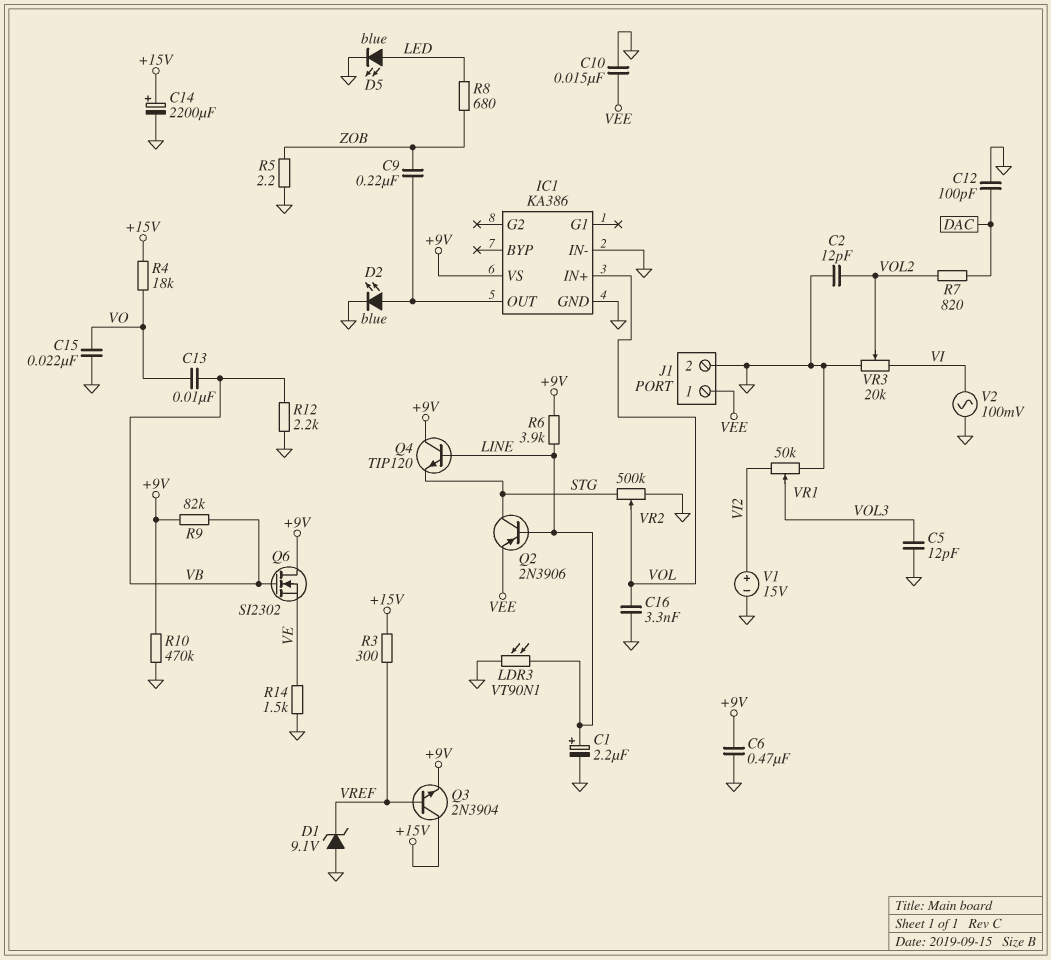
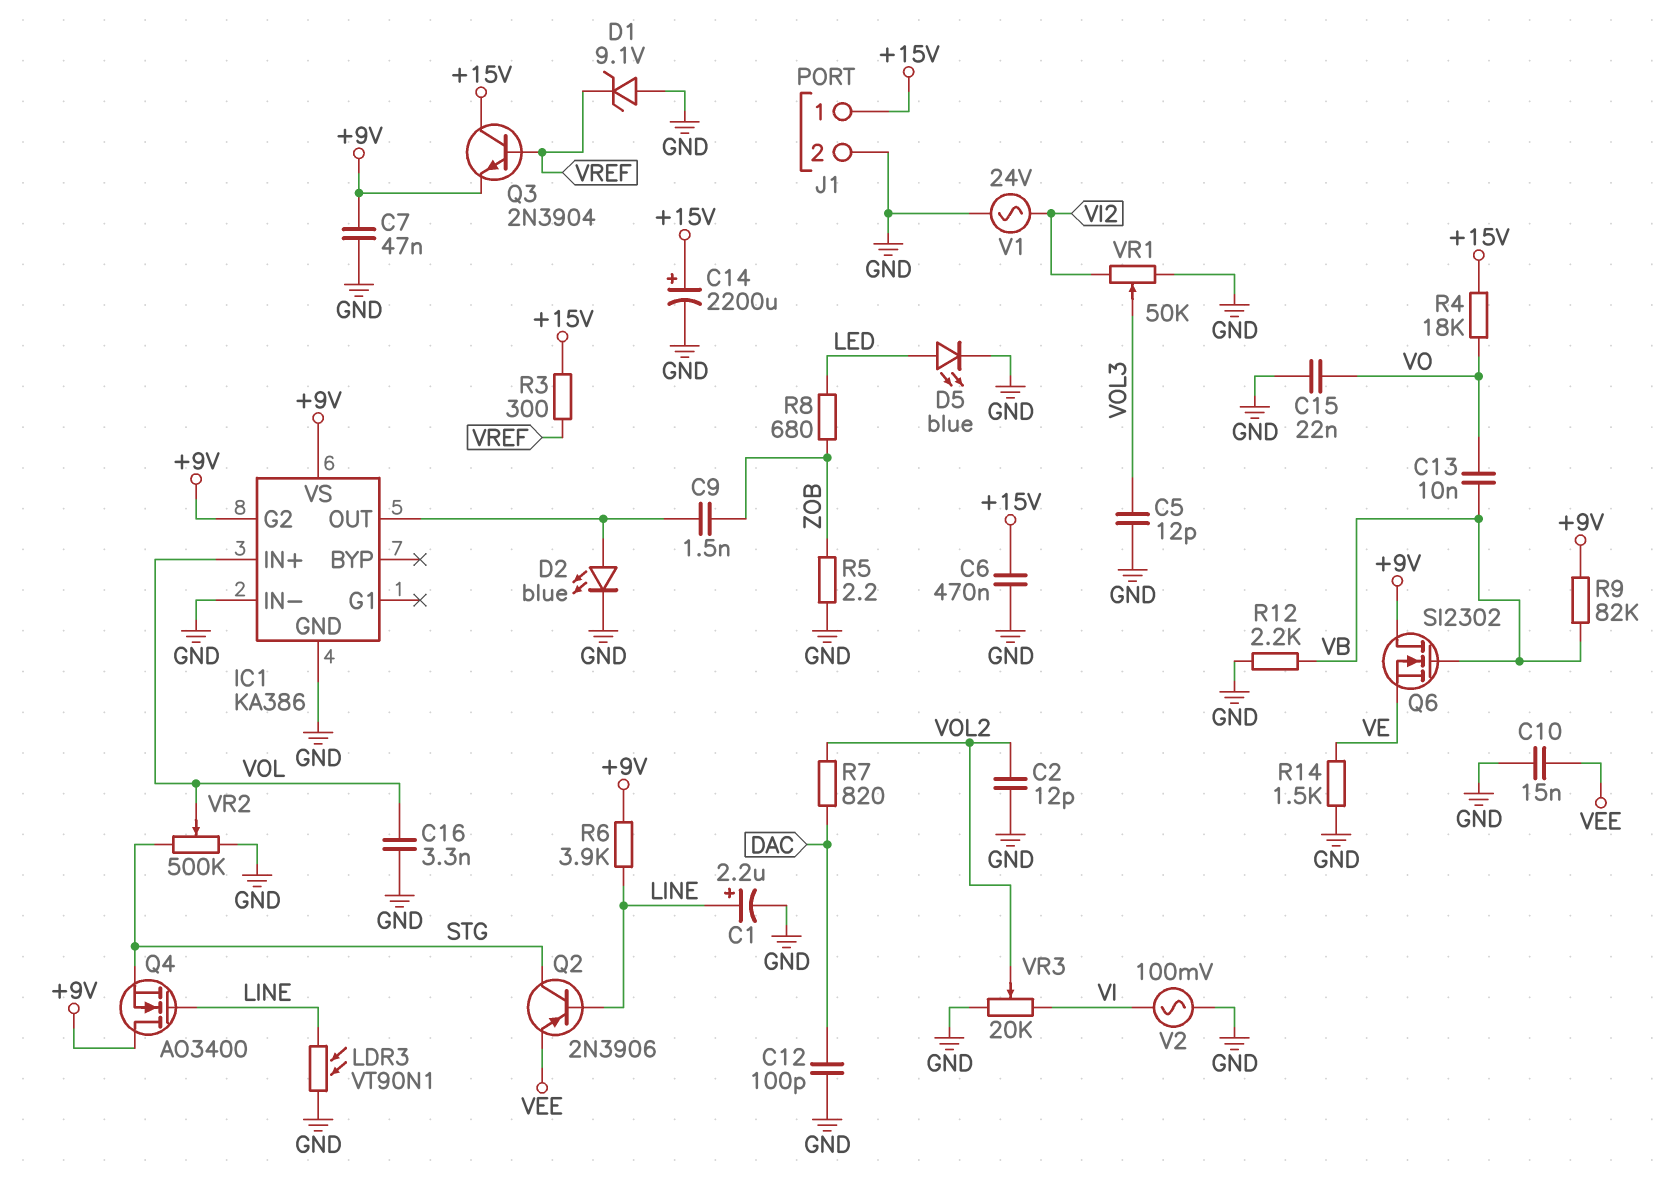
C6: 470nF (+9V, GND) -> 470nF (+15V, GND)
C7: none -> 47nF (+9V, GND)
C9: 220nF (IC1/OUT, ZOB) -> 1.5nF (IC1/OUT, ZOB)
IC1 pin G2: none -> +9V
J1 pin 1: VEE -> +15V
Q4: NPN TIP120 (B LINE, C +9V, E STG) -> NMOS AO3400 (G LINE, D +9V, S STG)
R10: 470k (+9V, GND) -> none
V1: 15V (plus VI2, minus GND) -> AC 24V (GND, VI2)

